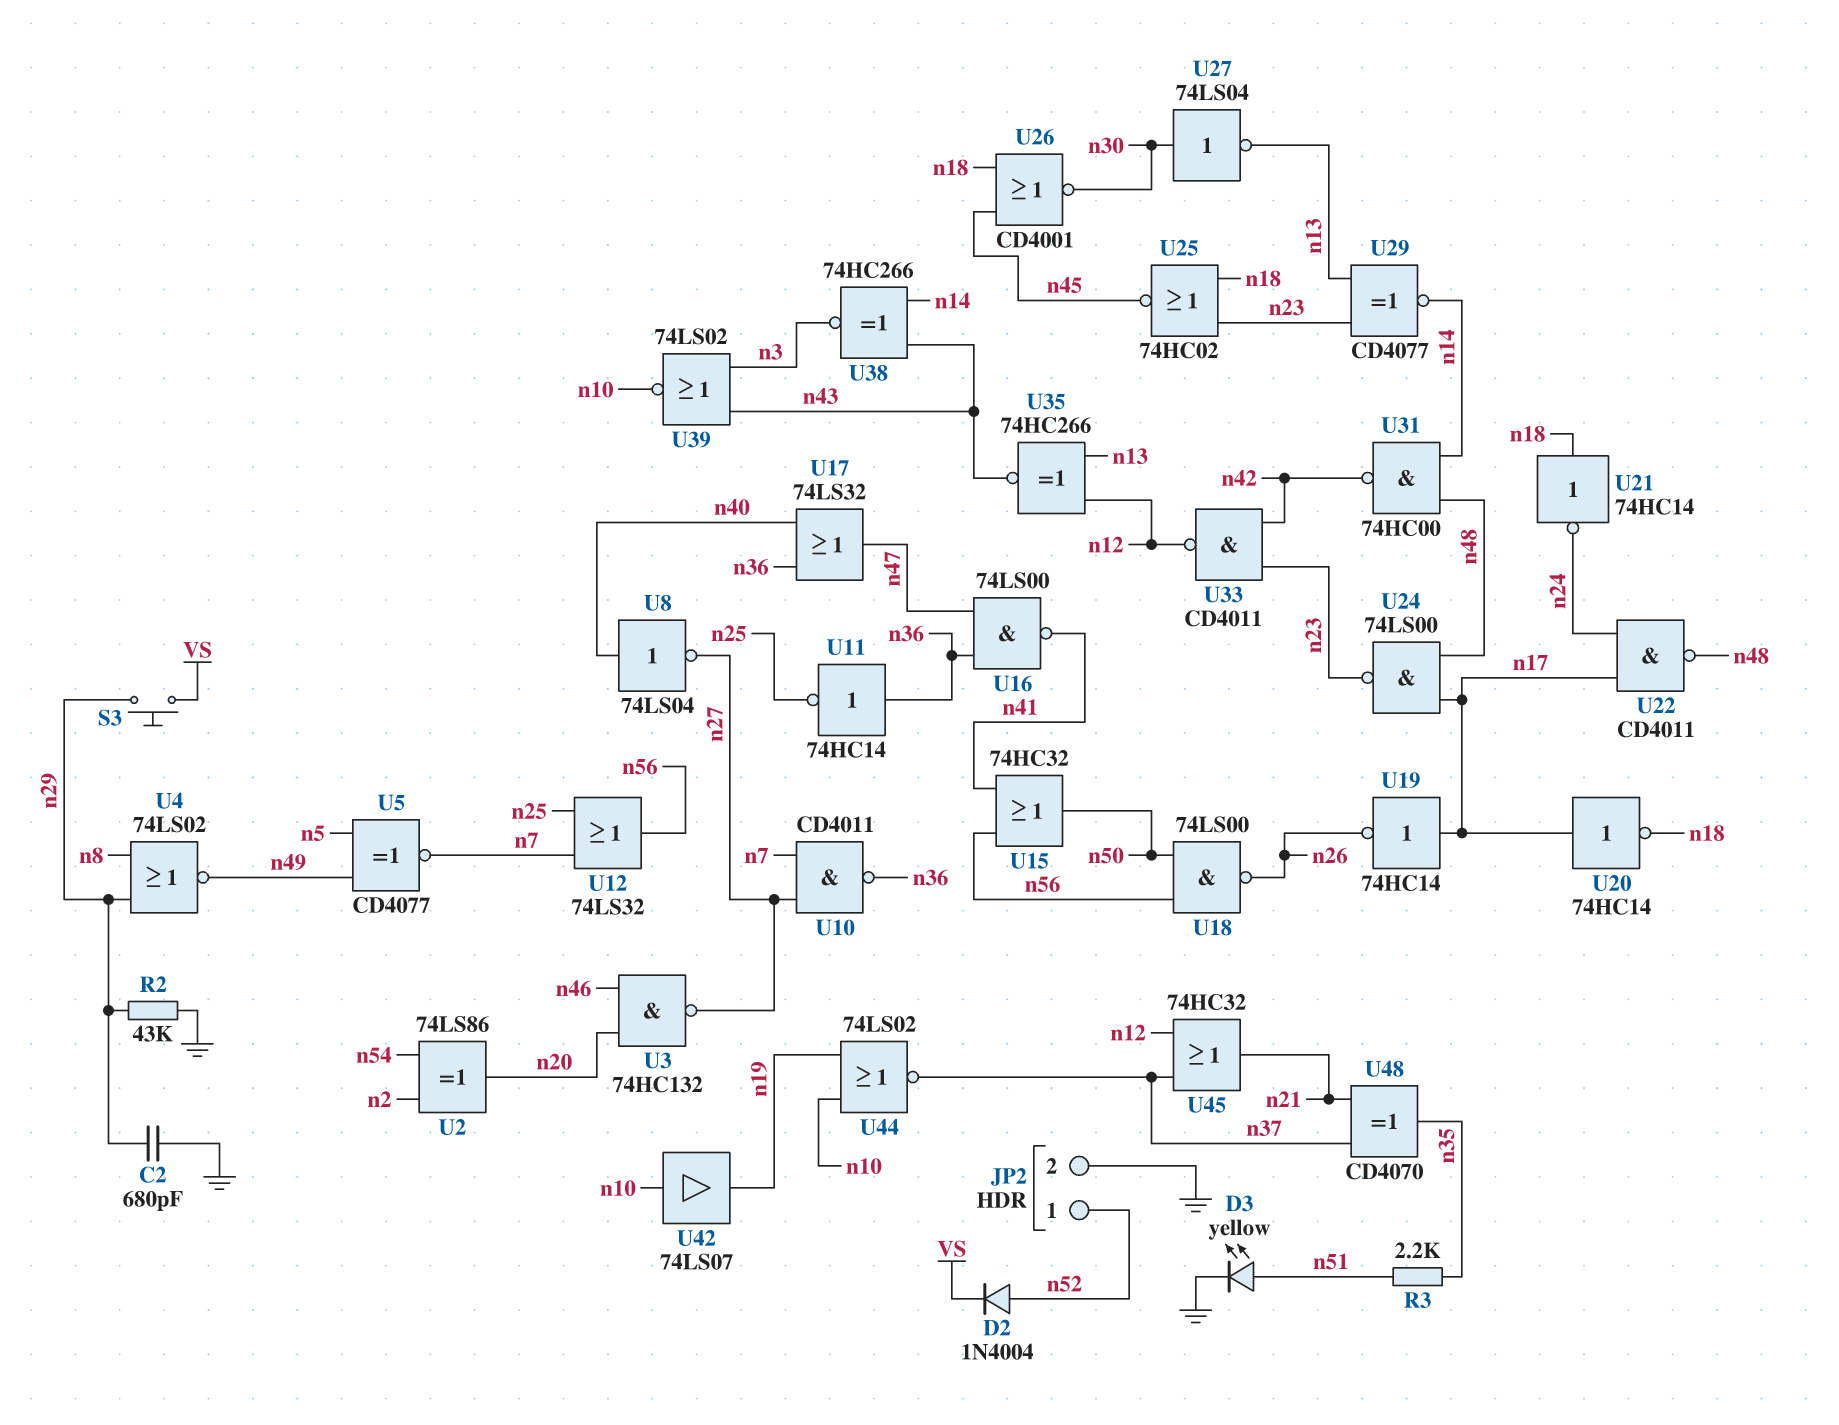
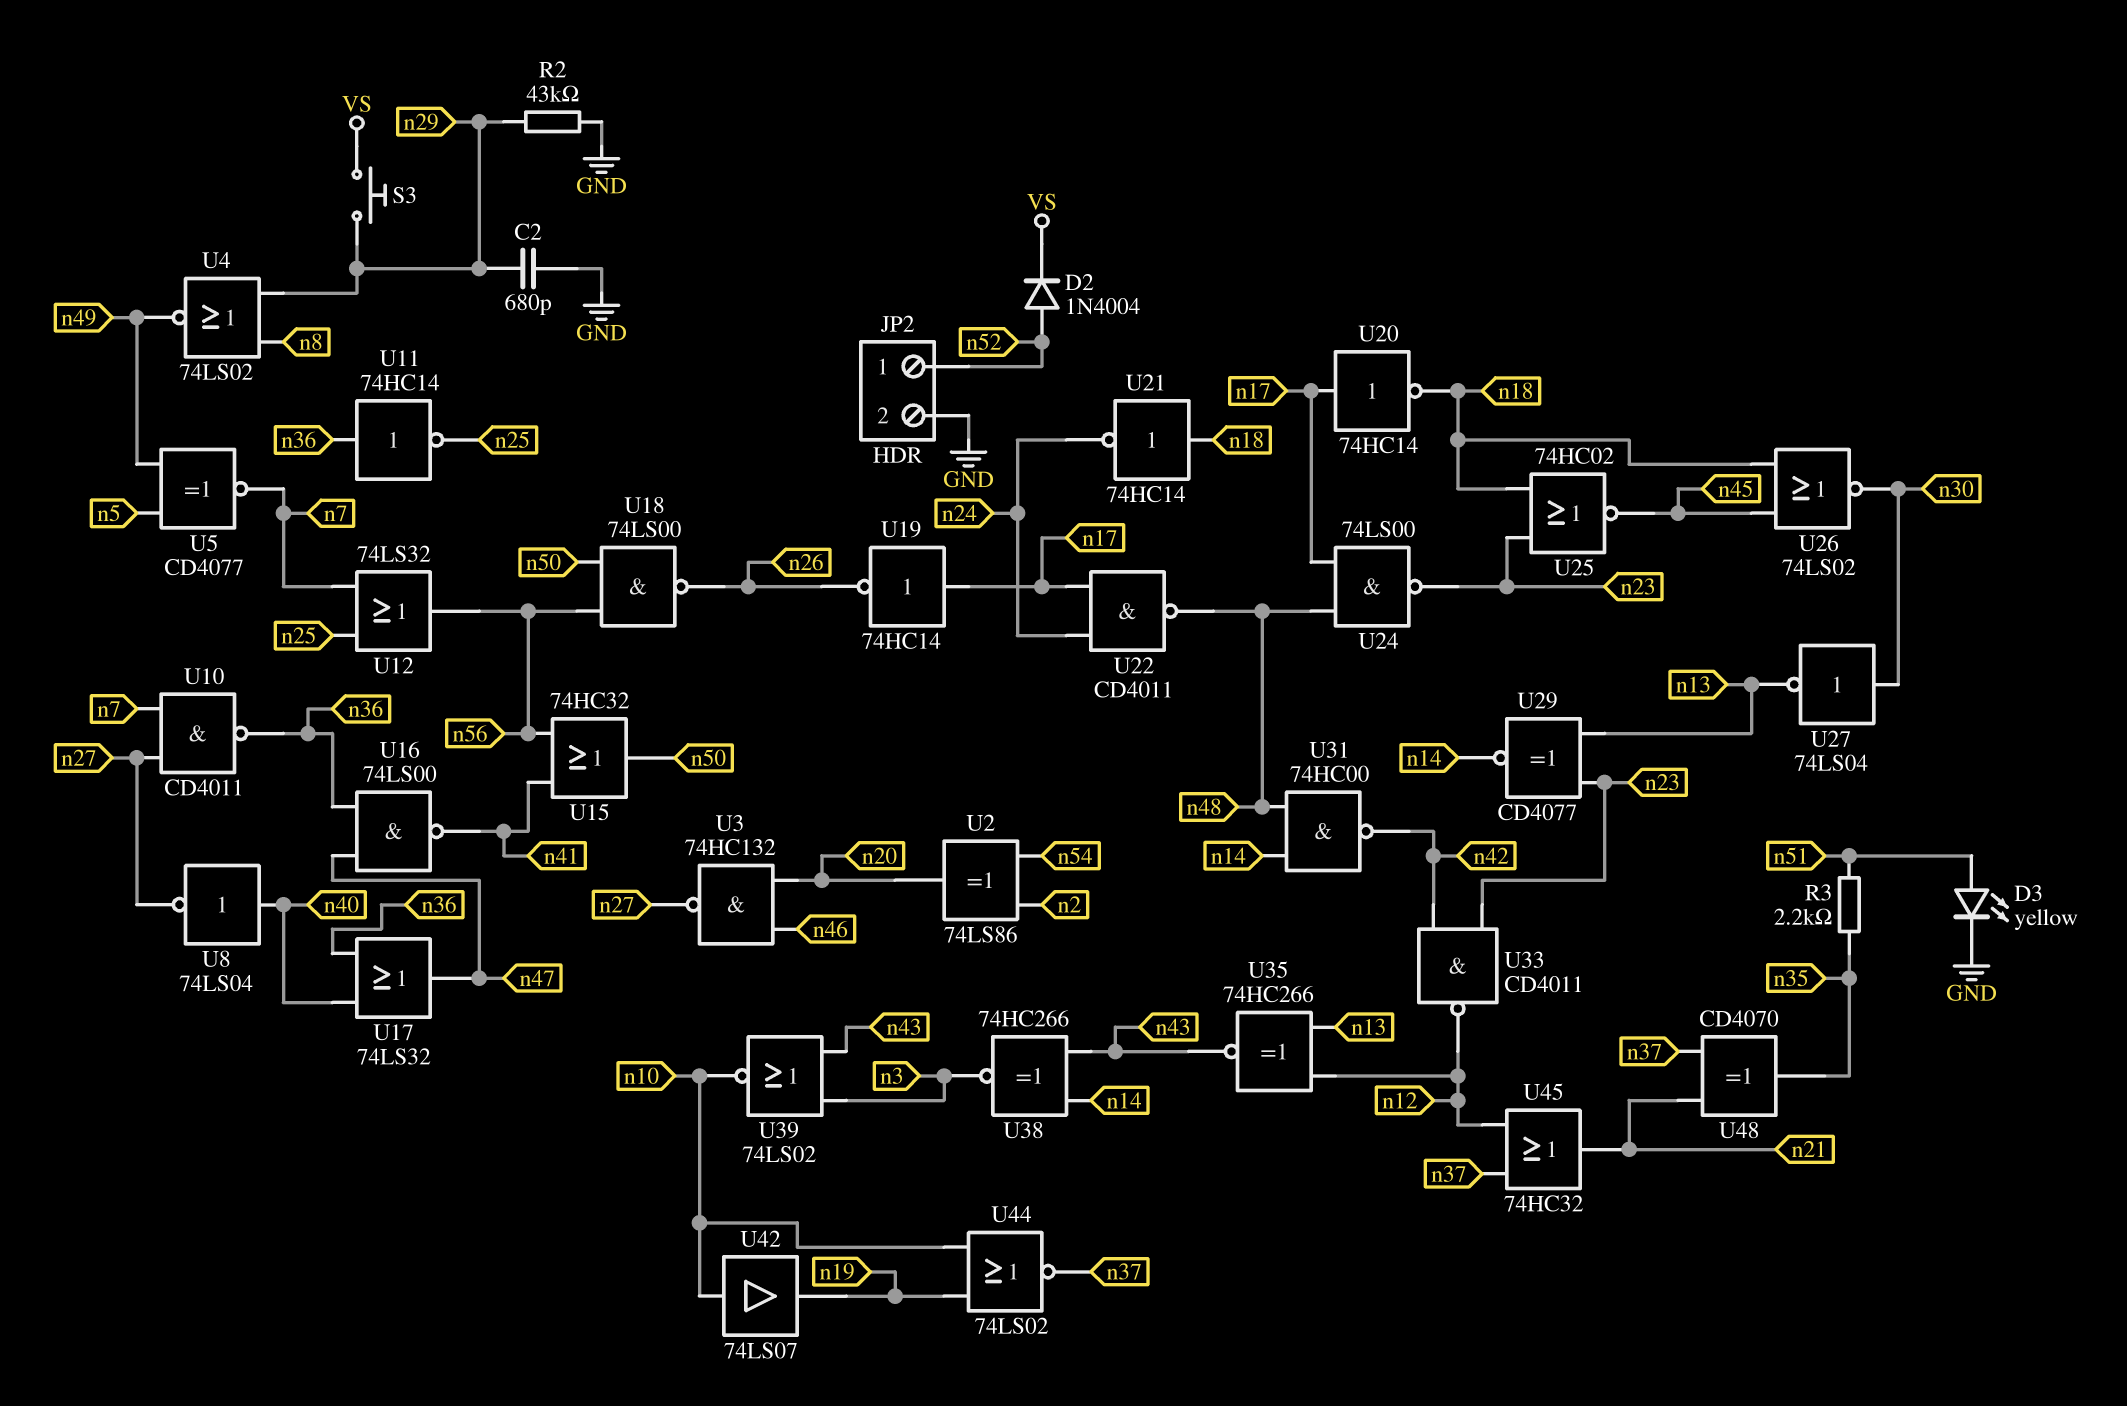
U26: NOR CD4001 (in n18, in n45, out n30) -> NOR 74LS02 (in n18, in n45, out n30)

